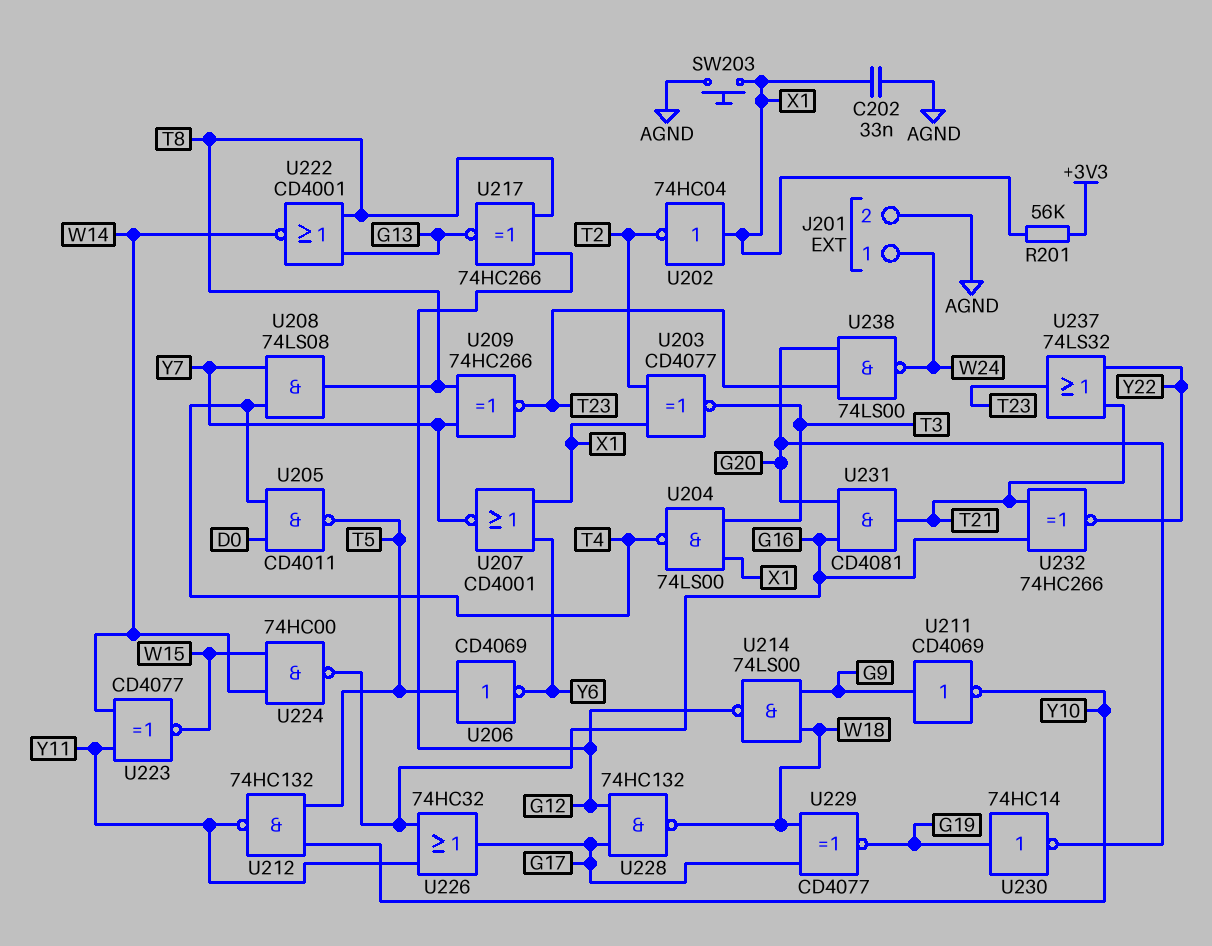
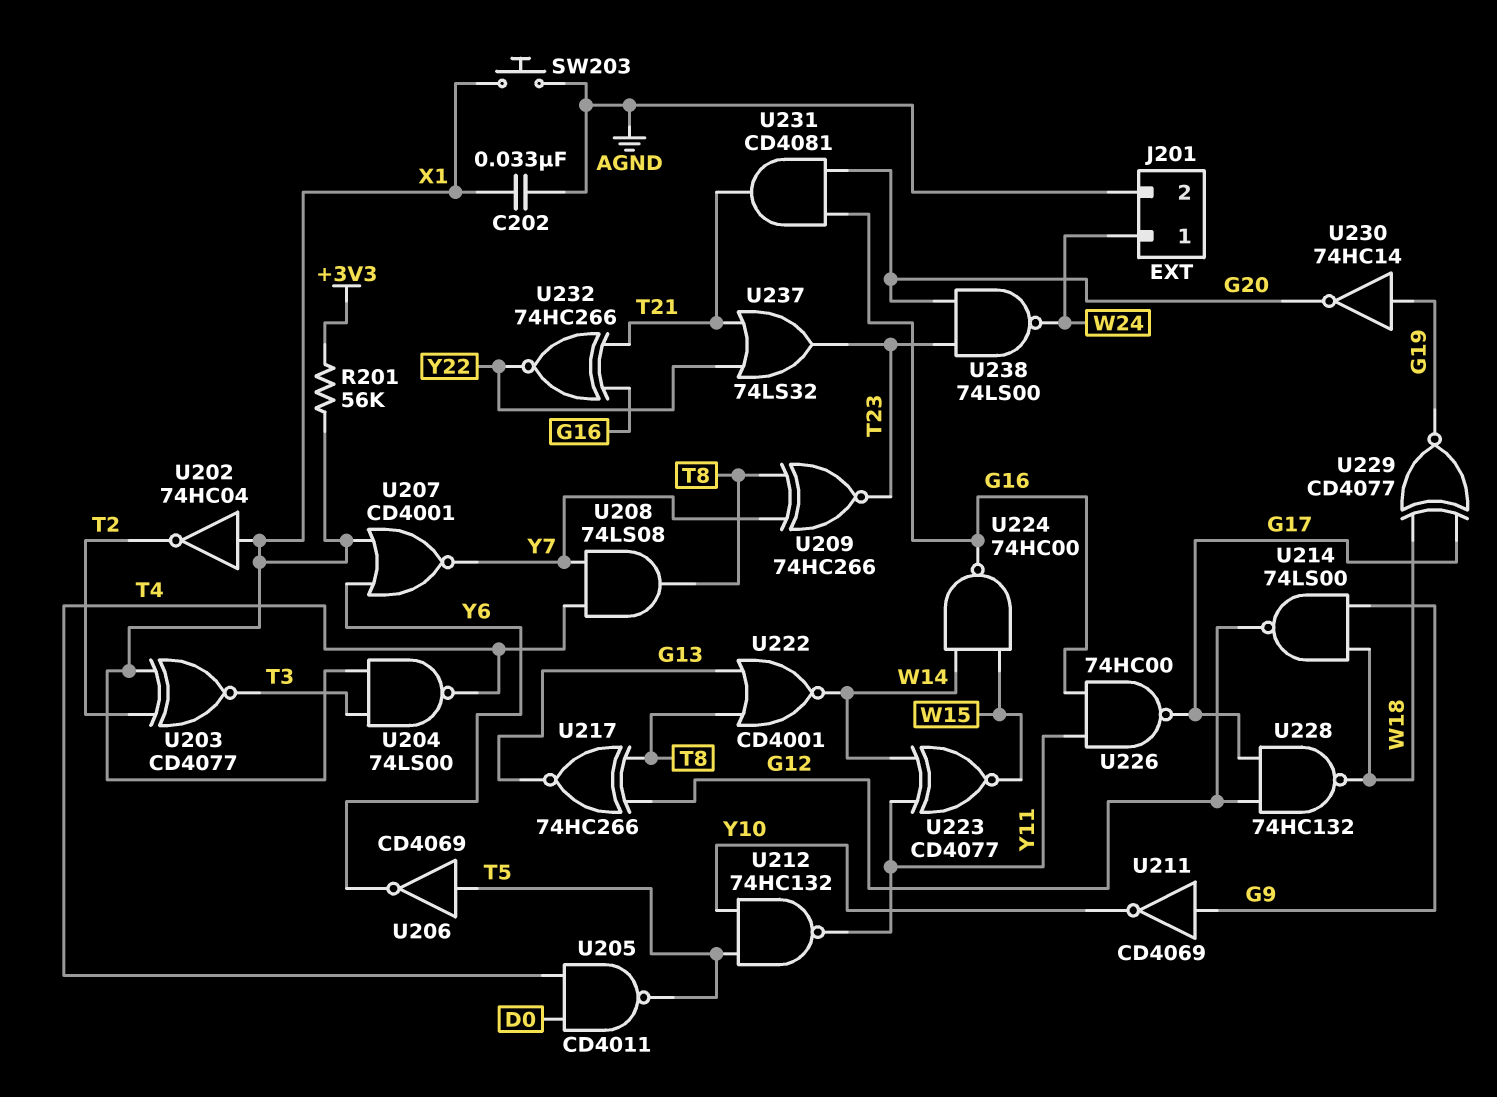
U226: OR 74HC32 (in G16, in Y11, out G17) -> NAND 74HC00 (in G16, in Y11, out G17)

